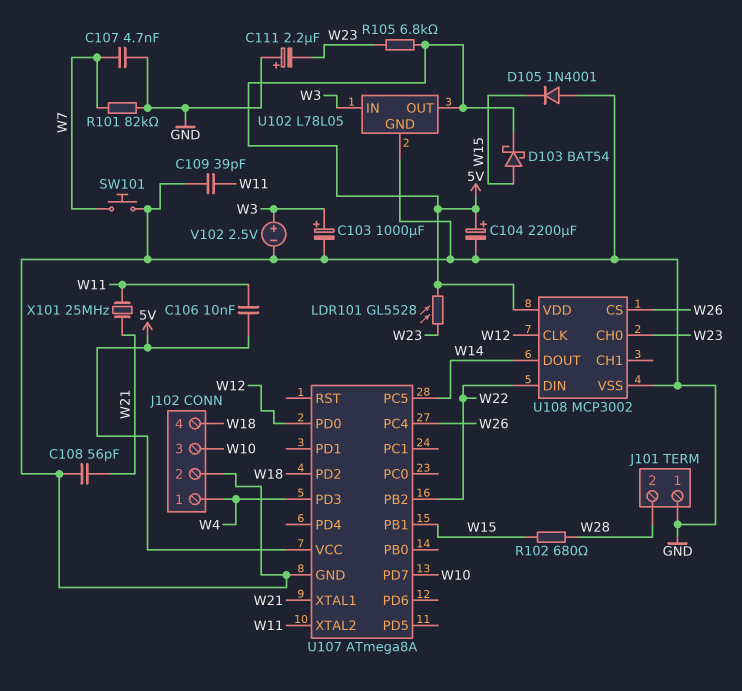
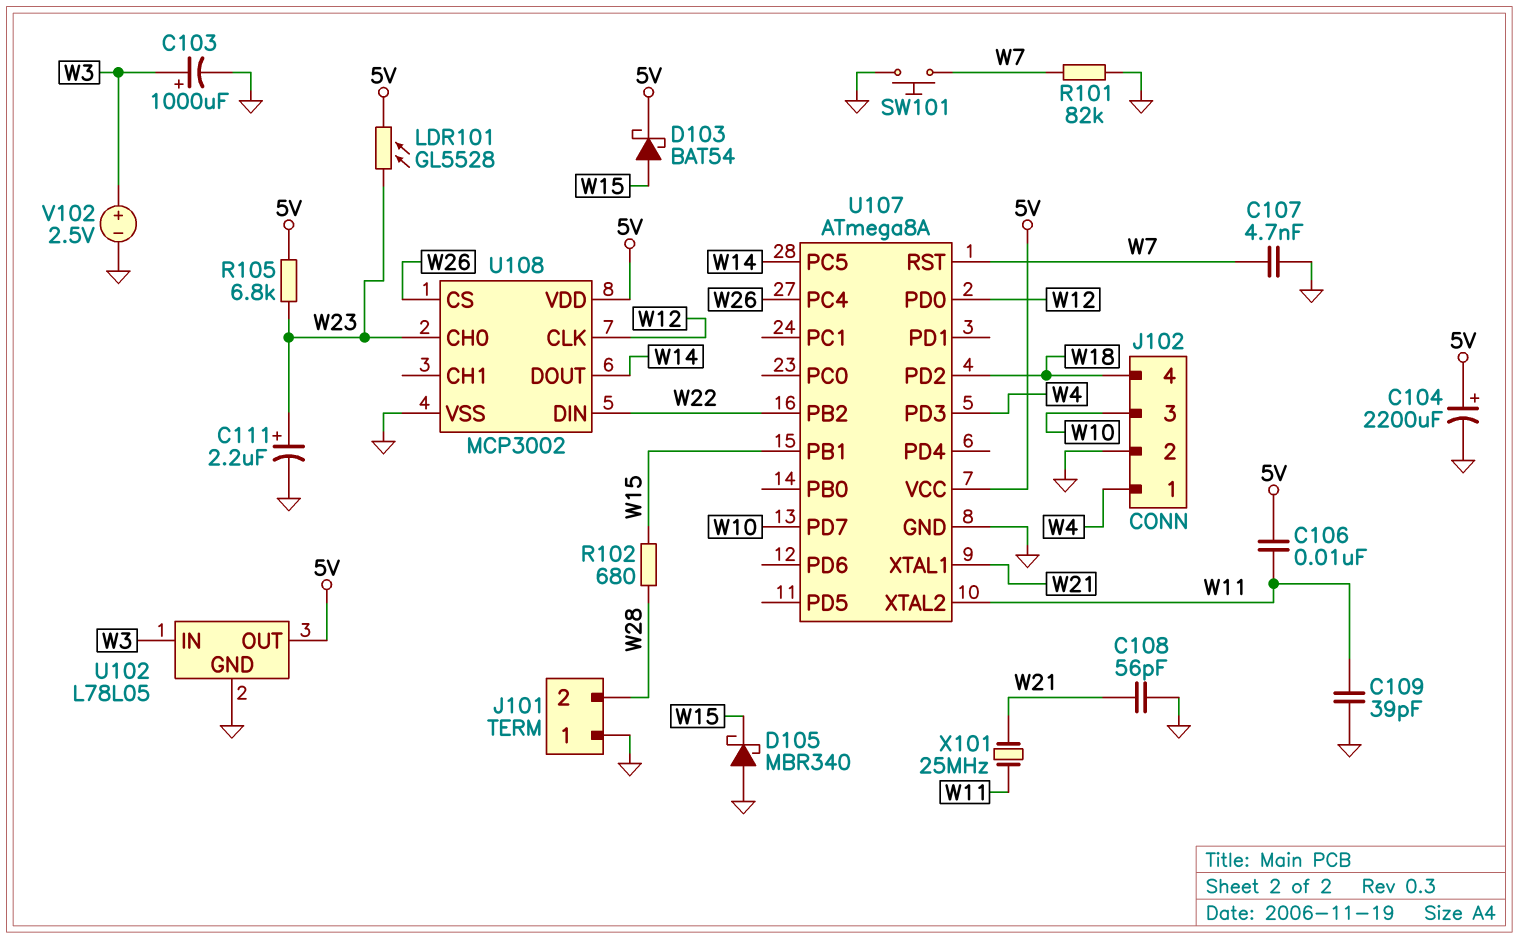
C111: 2.2uF (plus GND, minus W23) -> 2.2uF (plus W23, minus GND)
D105: diode 1N4001 (A GND, K W15) -> schottky MBR340 (A GND, K W15)
U107 pin RST: none -> W7

